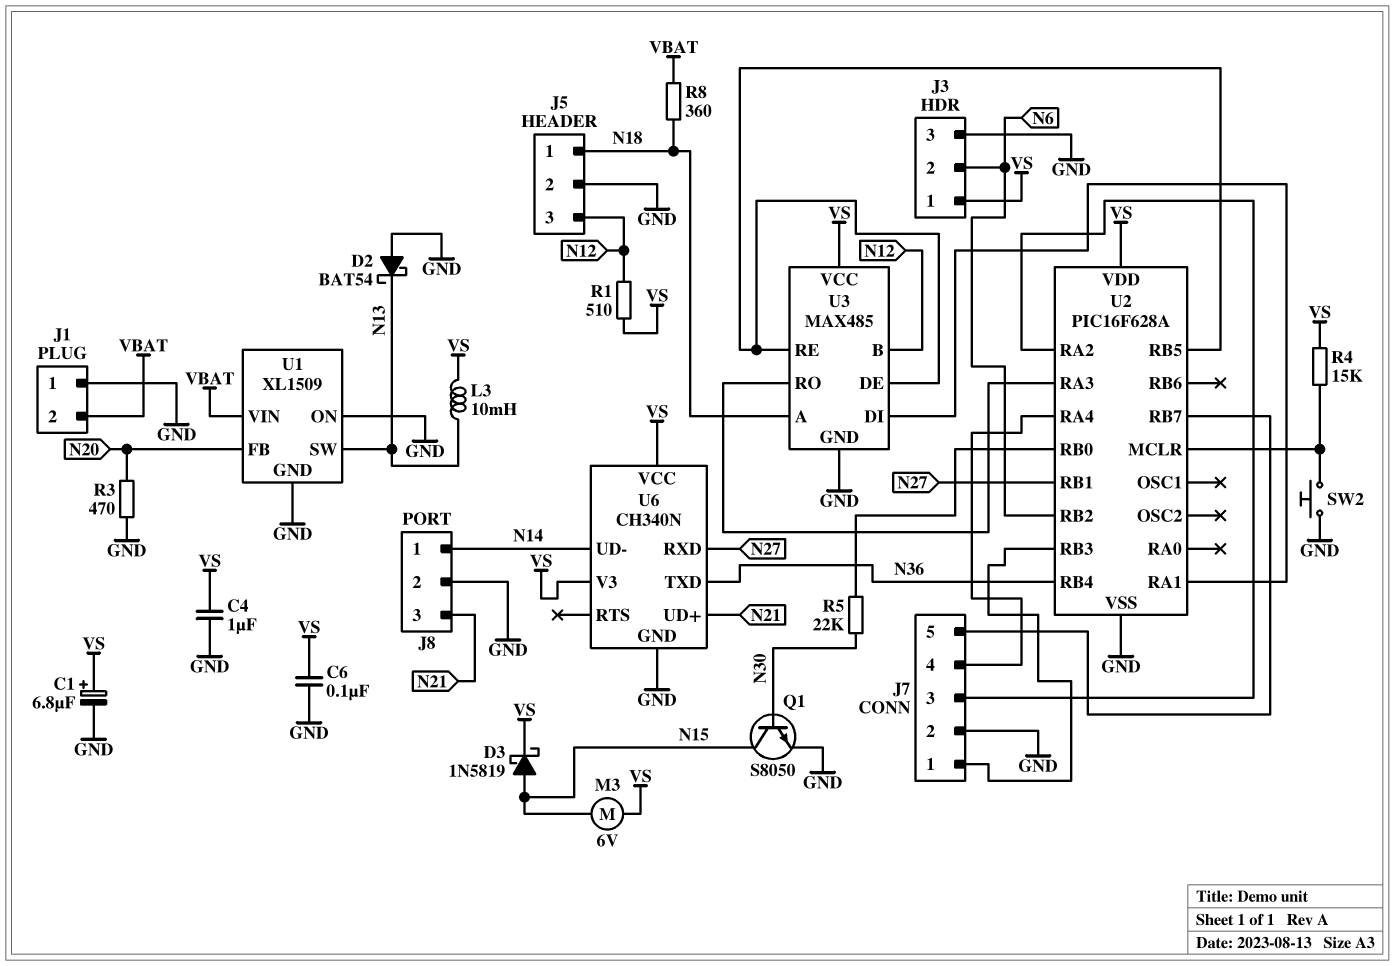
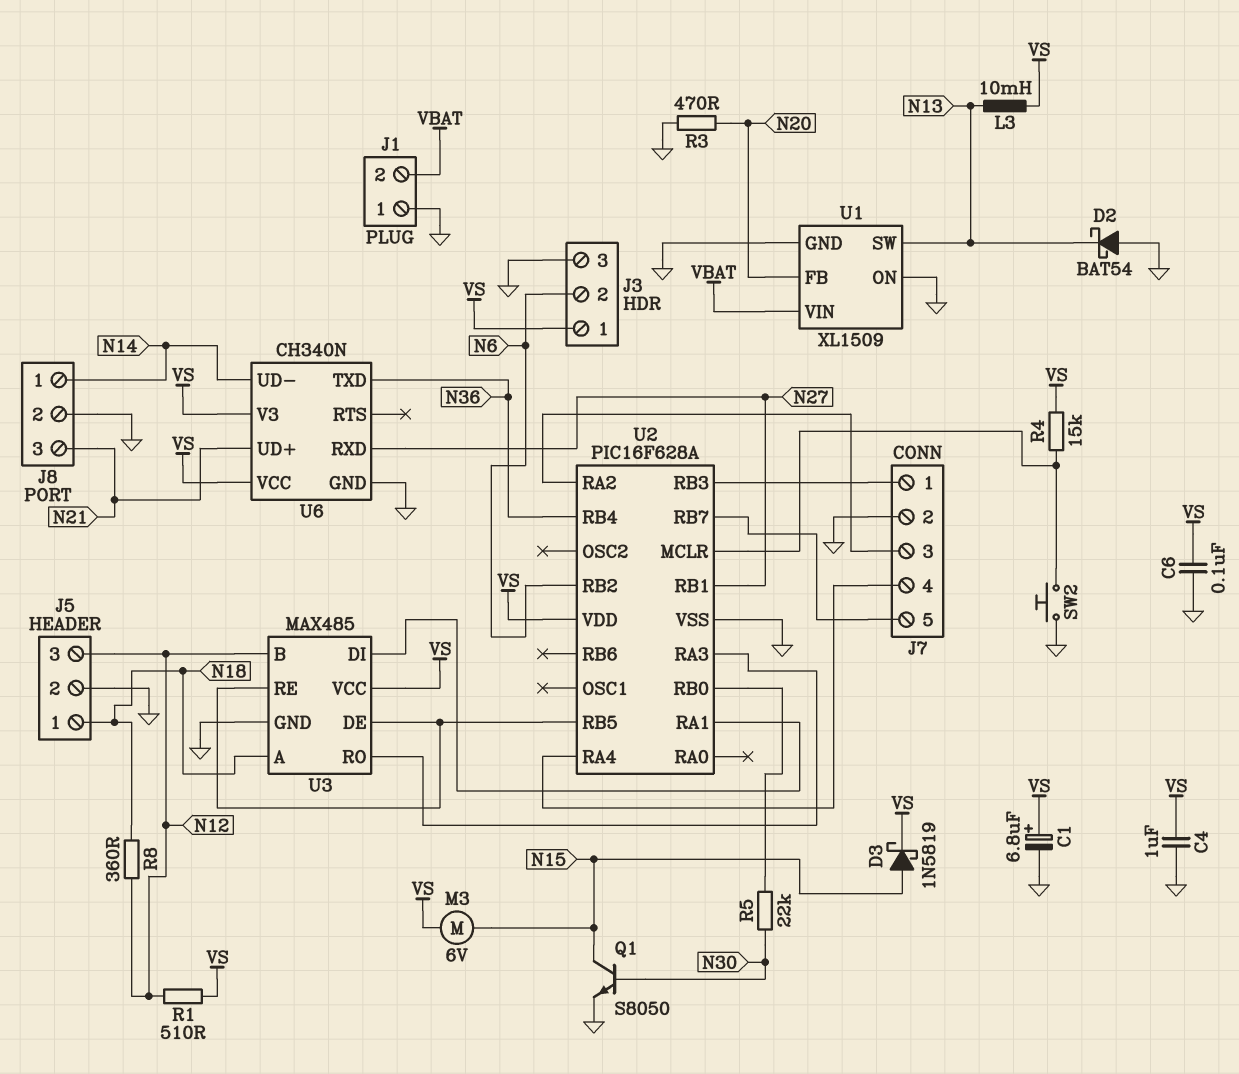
R8: 360 (N18, VBAT) -> 360 (N12, N18)

